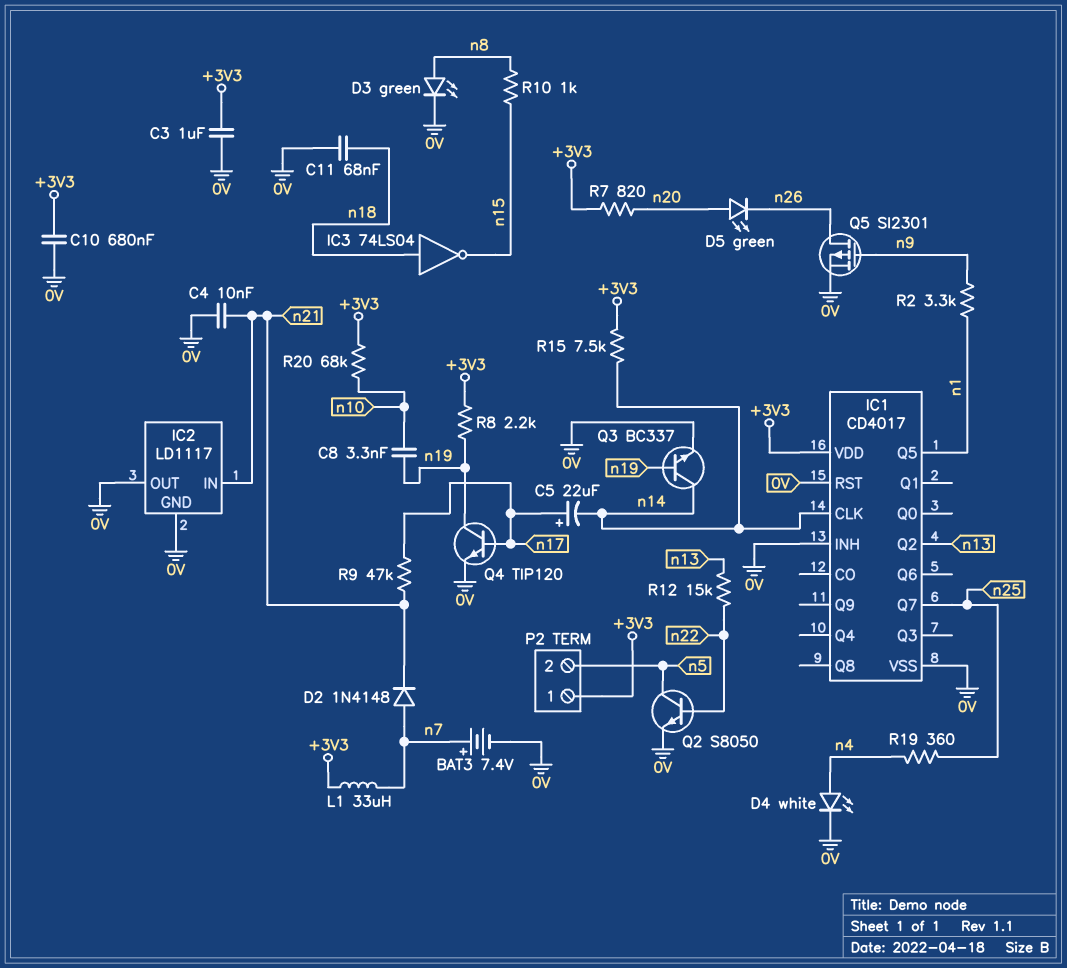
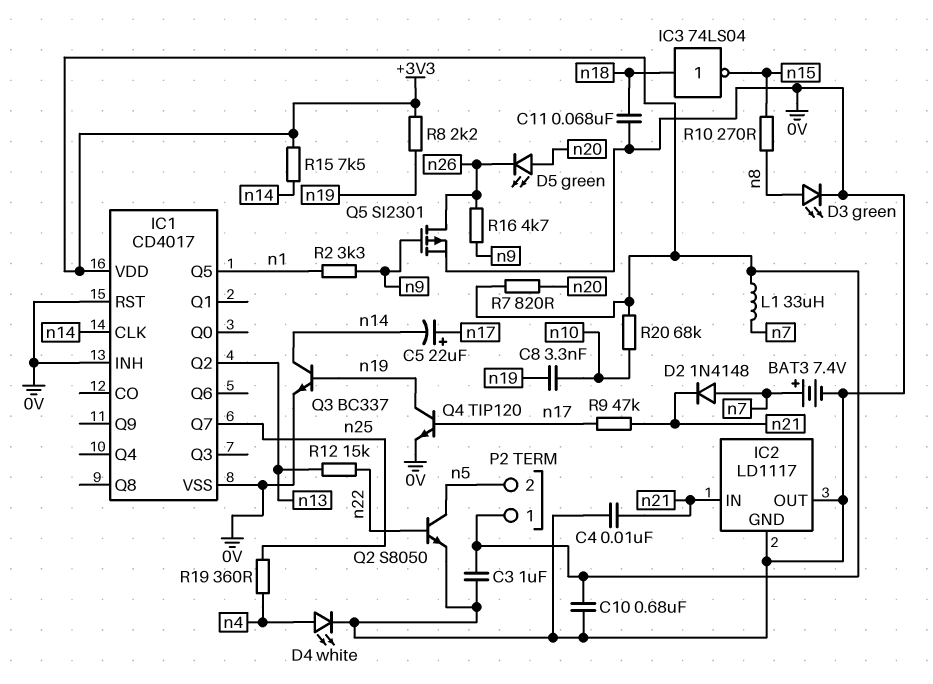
R10: 1k (n8, n15) -> 270 (n8, n15)
R16: none -> 4.7k (n9, n26)

